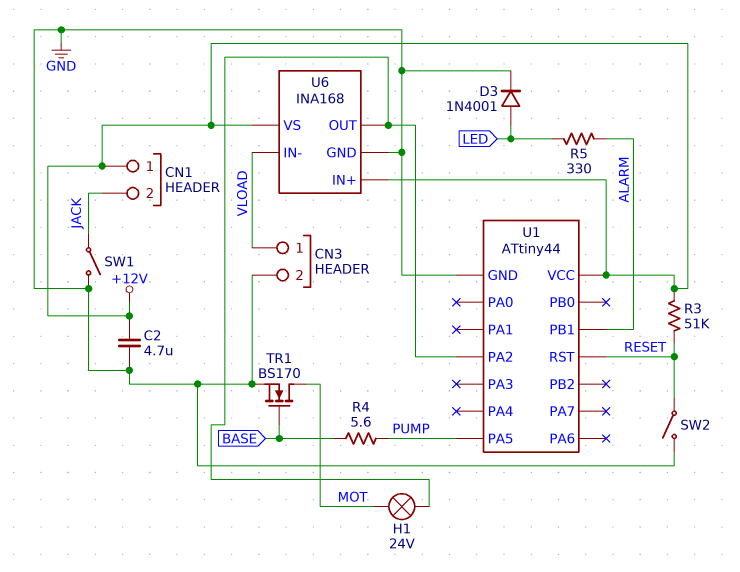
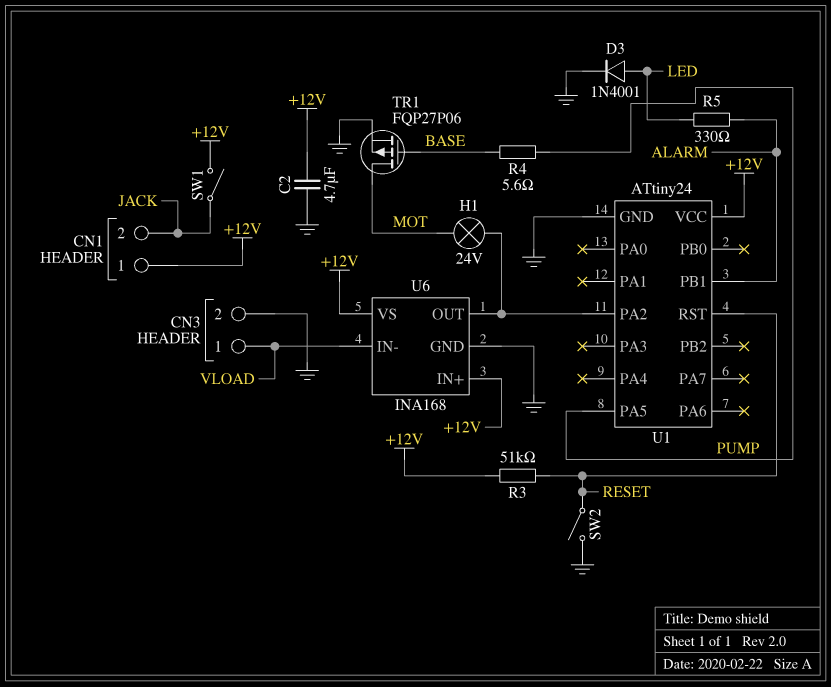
SW1: switch (GND, JACK) -> switch (+12V, JACK)
TR1: NMOS BS170 (G BASE, D MOT, S GND) -> PMOS FQP27P06 (G BASE, D MOT, S GND)
U1: ATtiny44 -> ATtiny24

